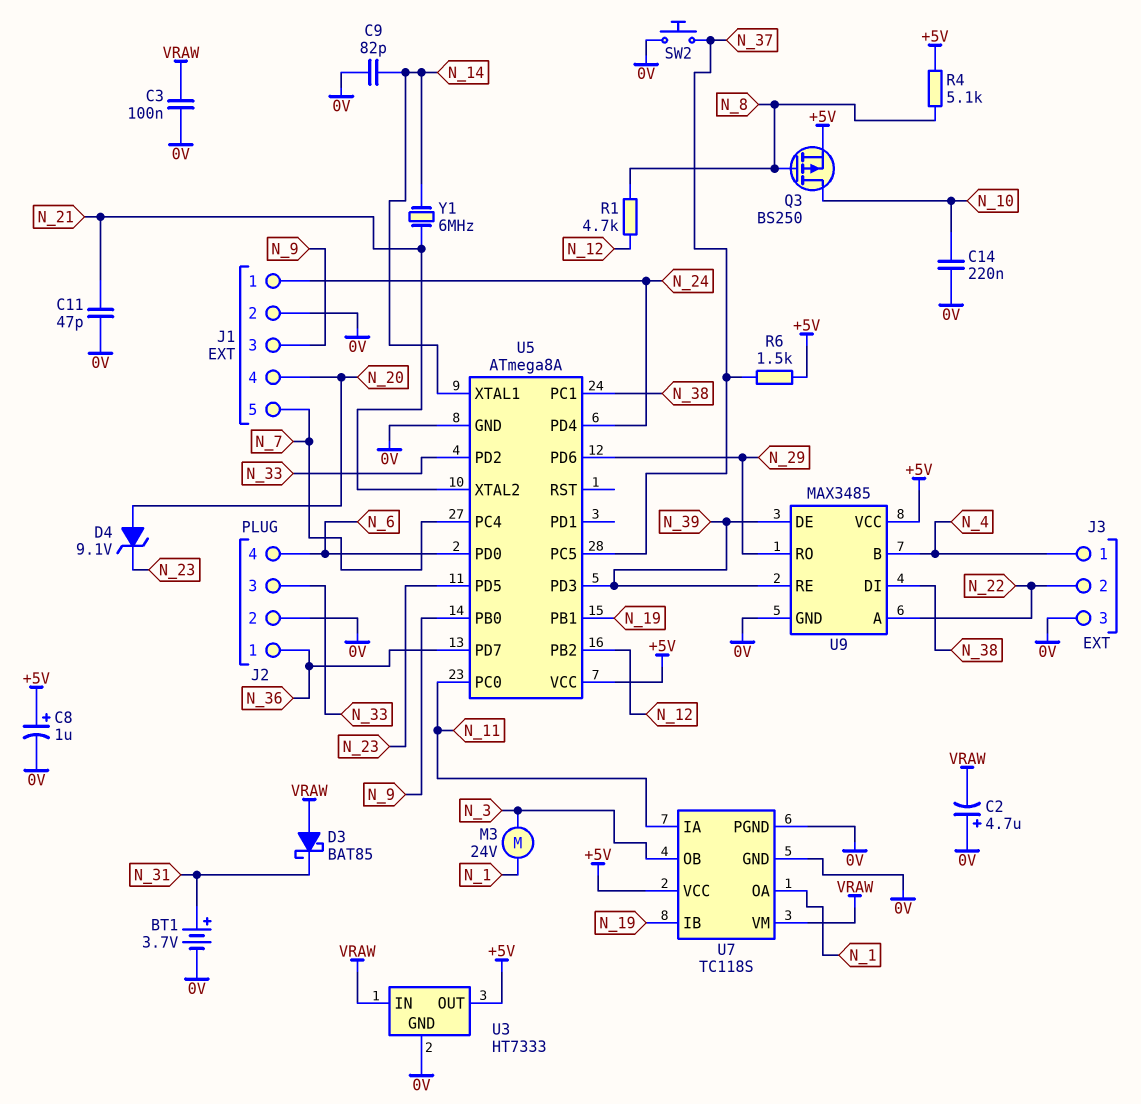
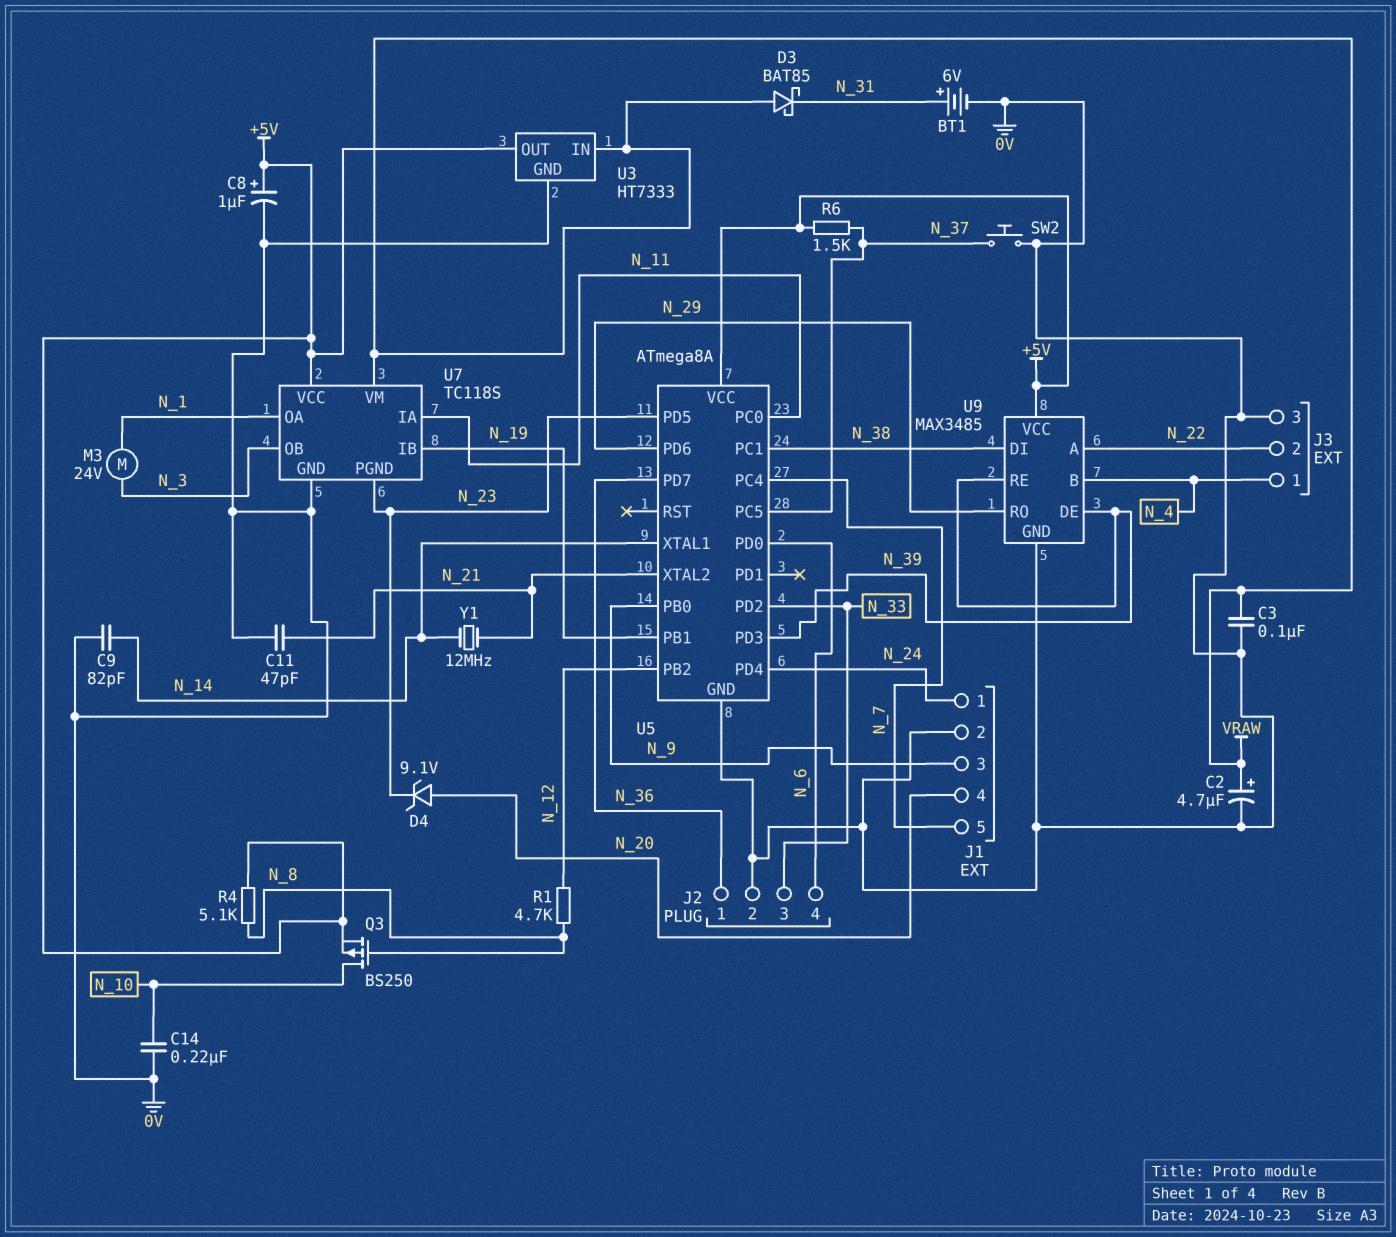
BT1: 3.7V (plus N_31, minus 0V) -> 6V (plus N_31, minus 0V)
C2: 4.7uF (plus 0V, minus VRAW) -> 4.7uF (plus VRAW, minus 0V)
U7 pin PGND: 0V -> N_23
Y1: 6MHz (N_14, N_21) -> 12MHz (N_14, N_21)

